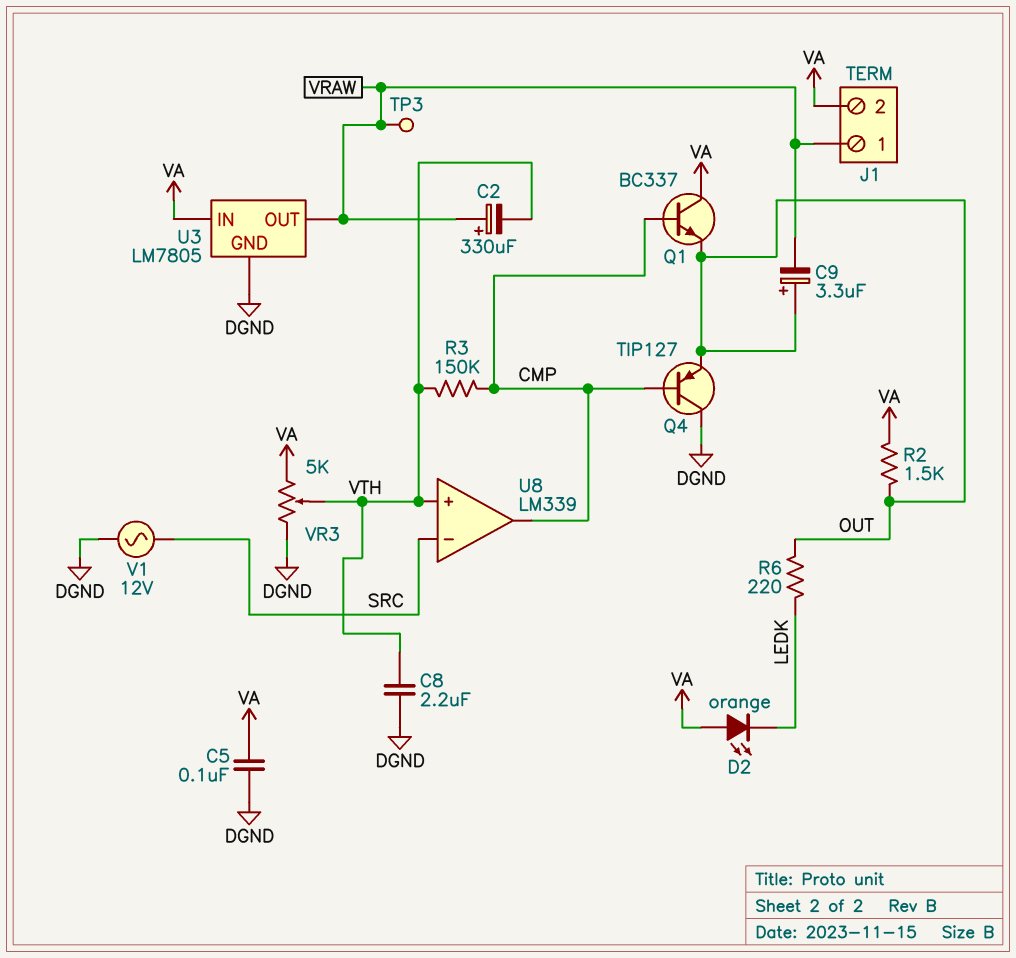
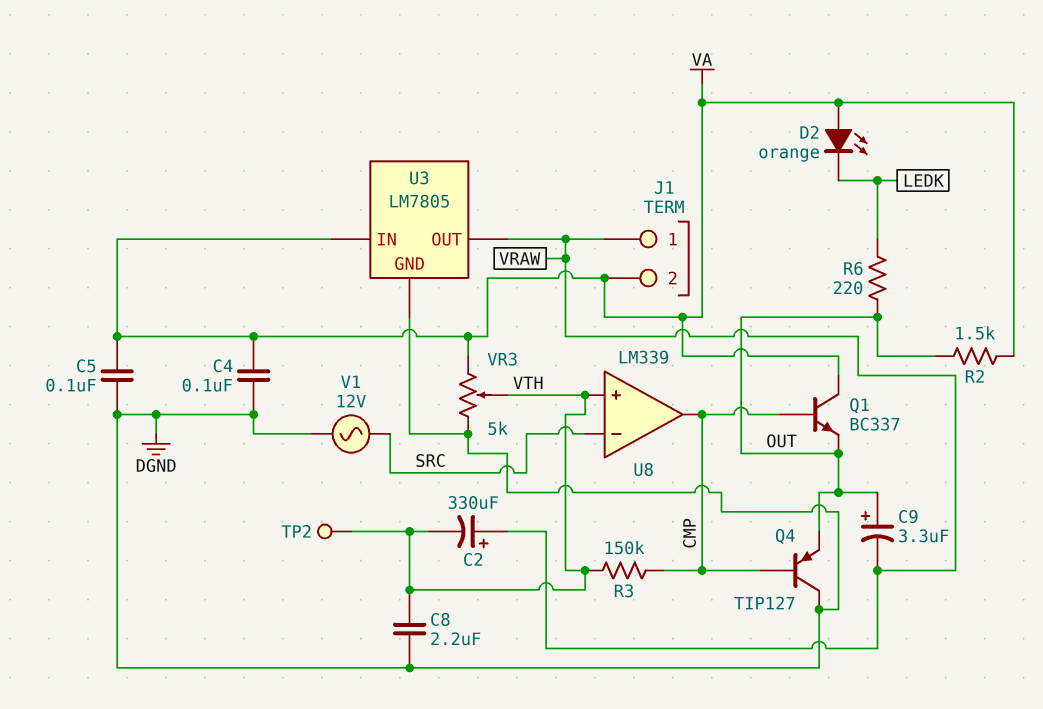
C4: none -> 100nF (DGND, VA)
TP2: none -> test point (VTH)
TP3: test point (VRAW) -> none

